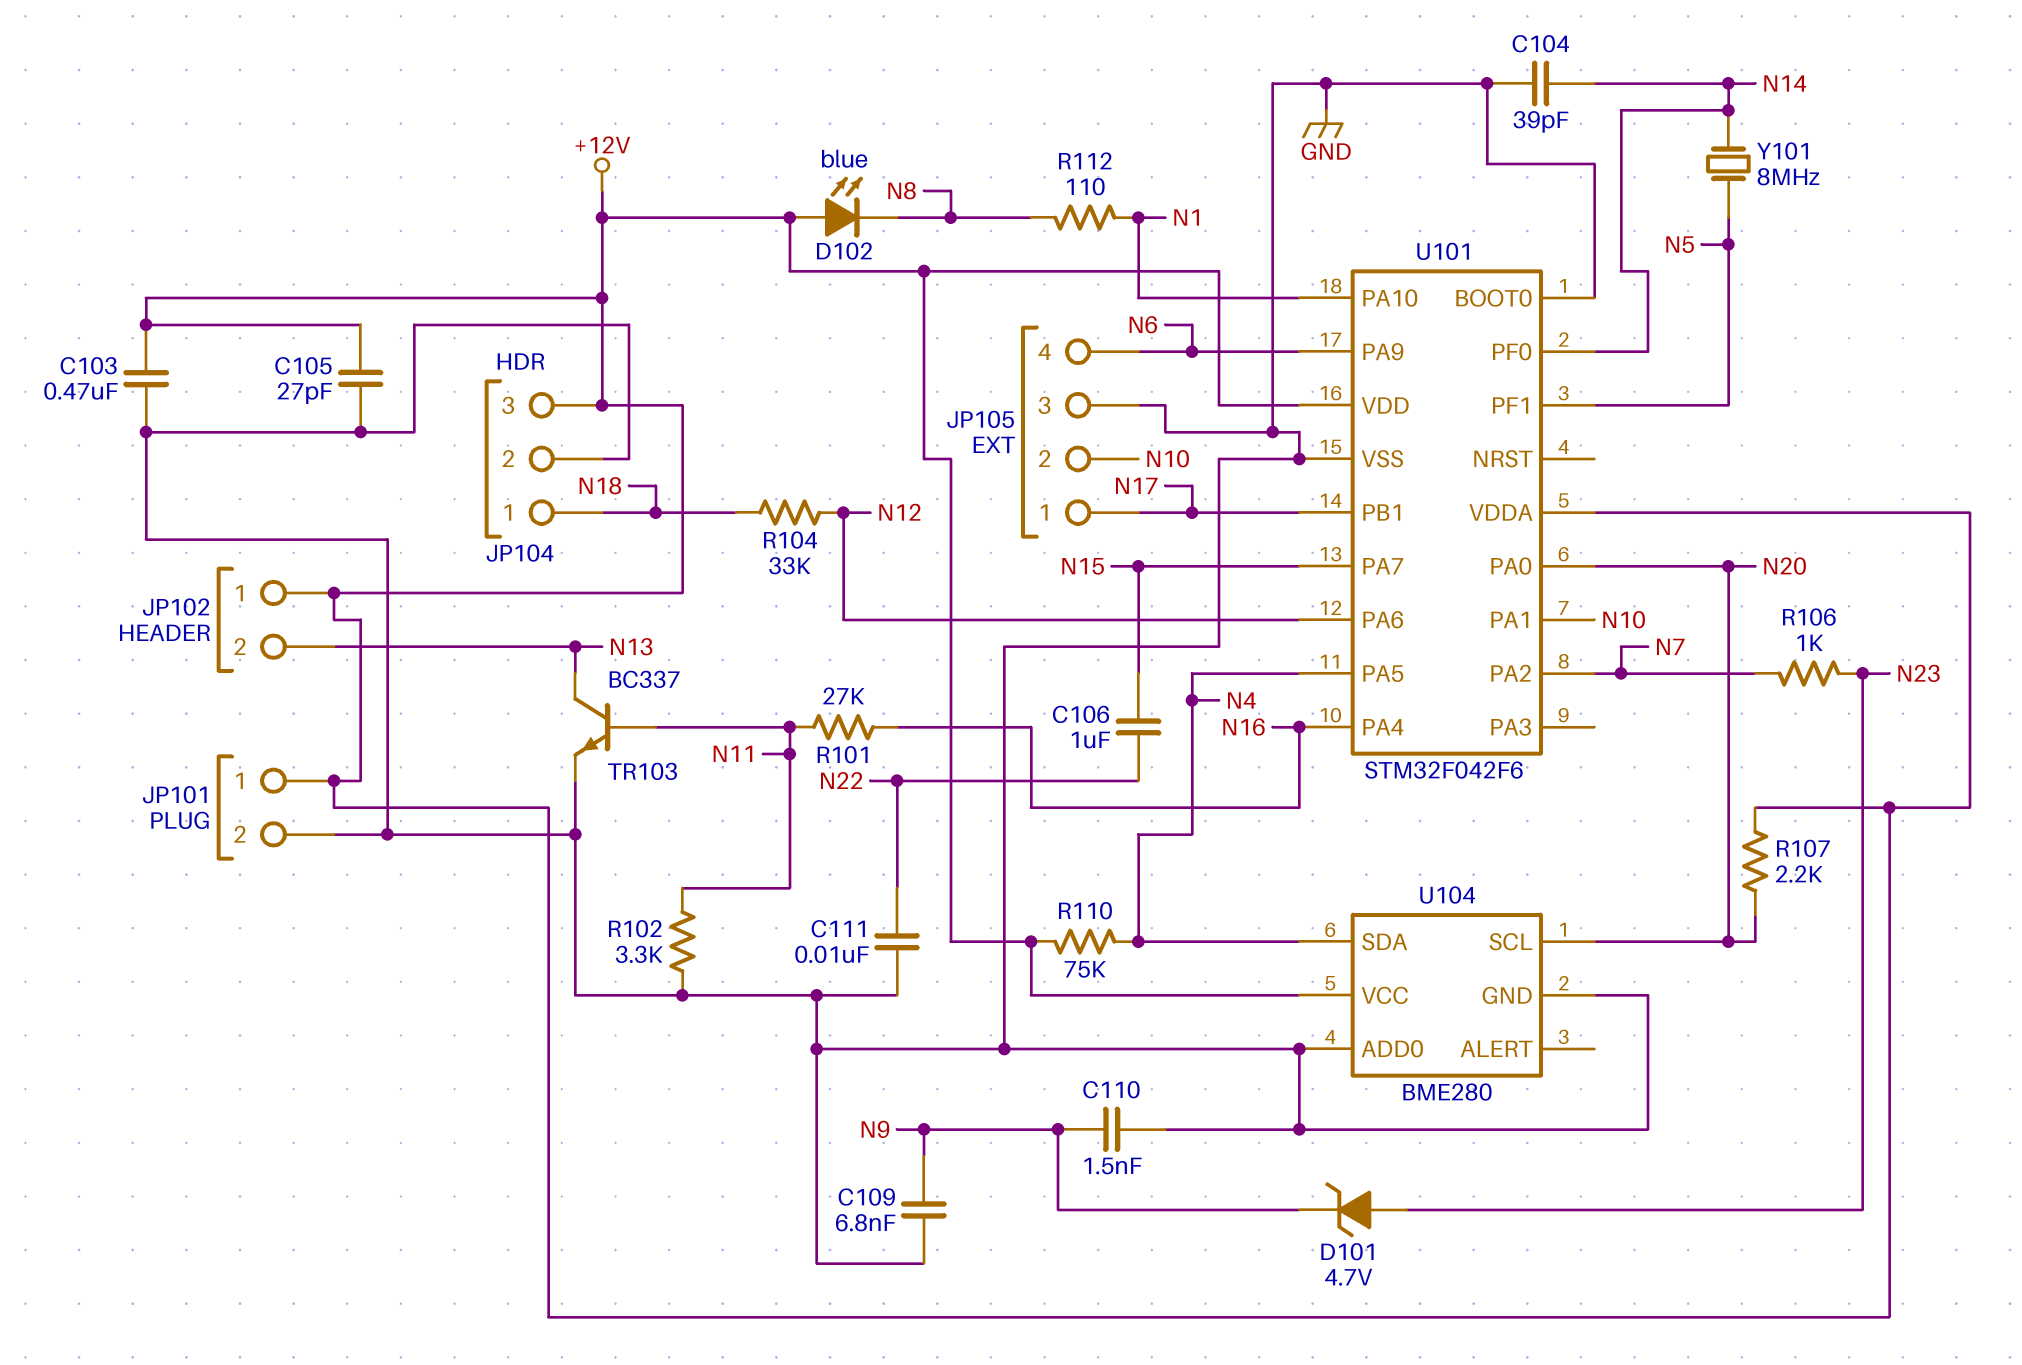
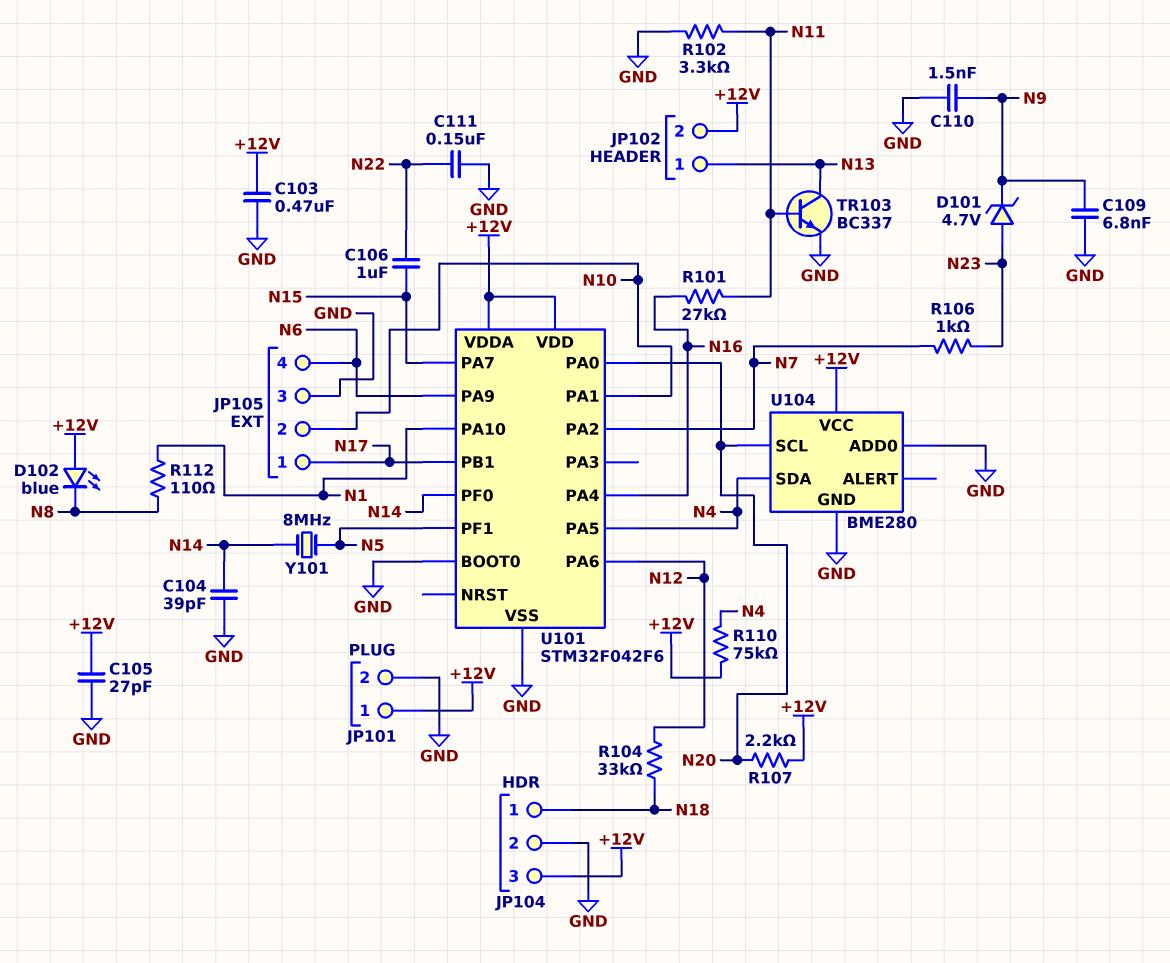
C111: 10nF (GND, N22) -> 150nF (GND, N22)
JP102 pin 1: +12V -> N13
JP102 pin 2: N13 -> +12V

